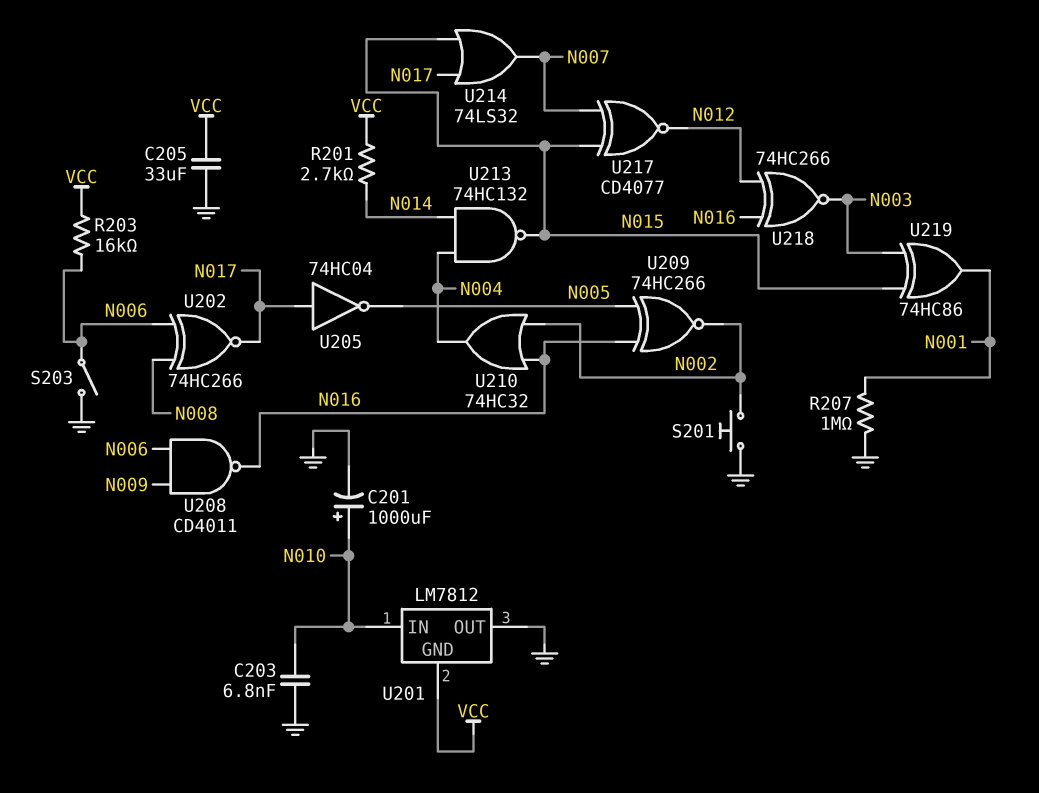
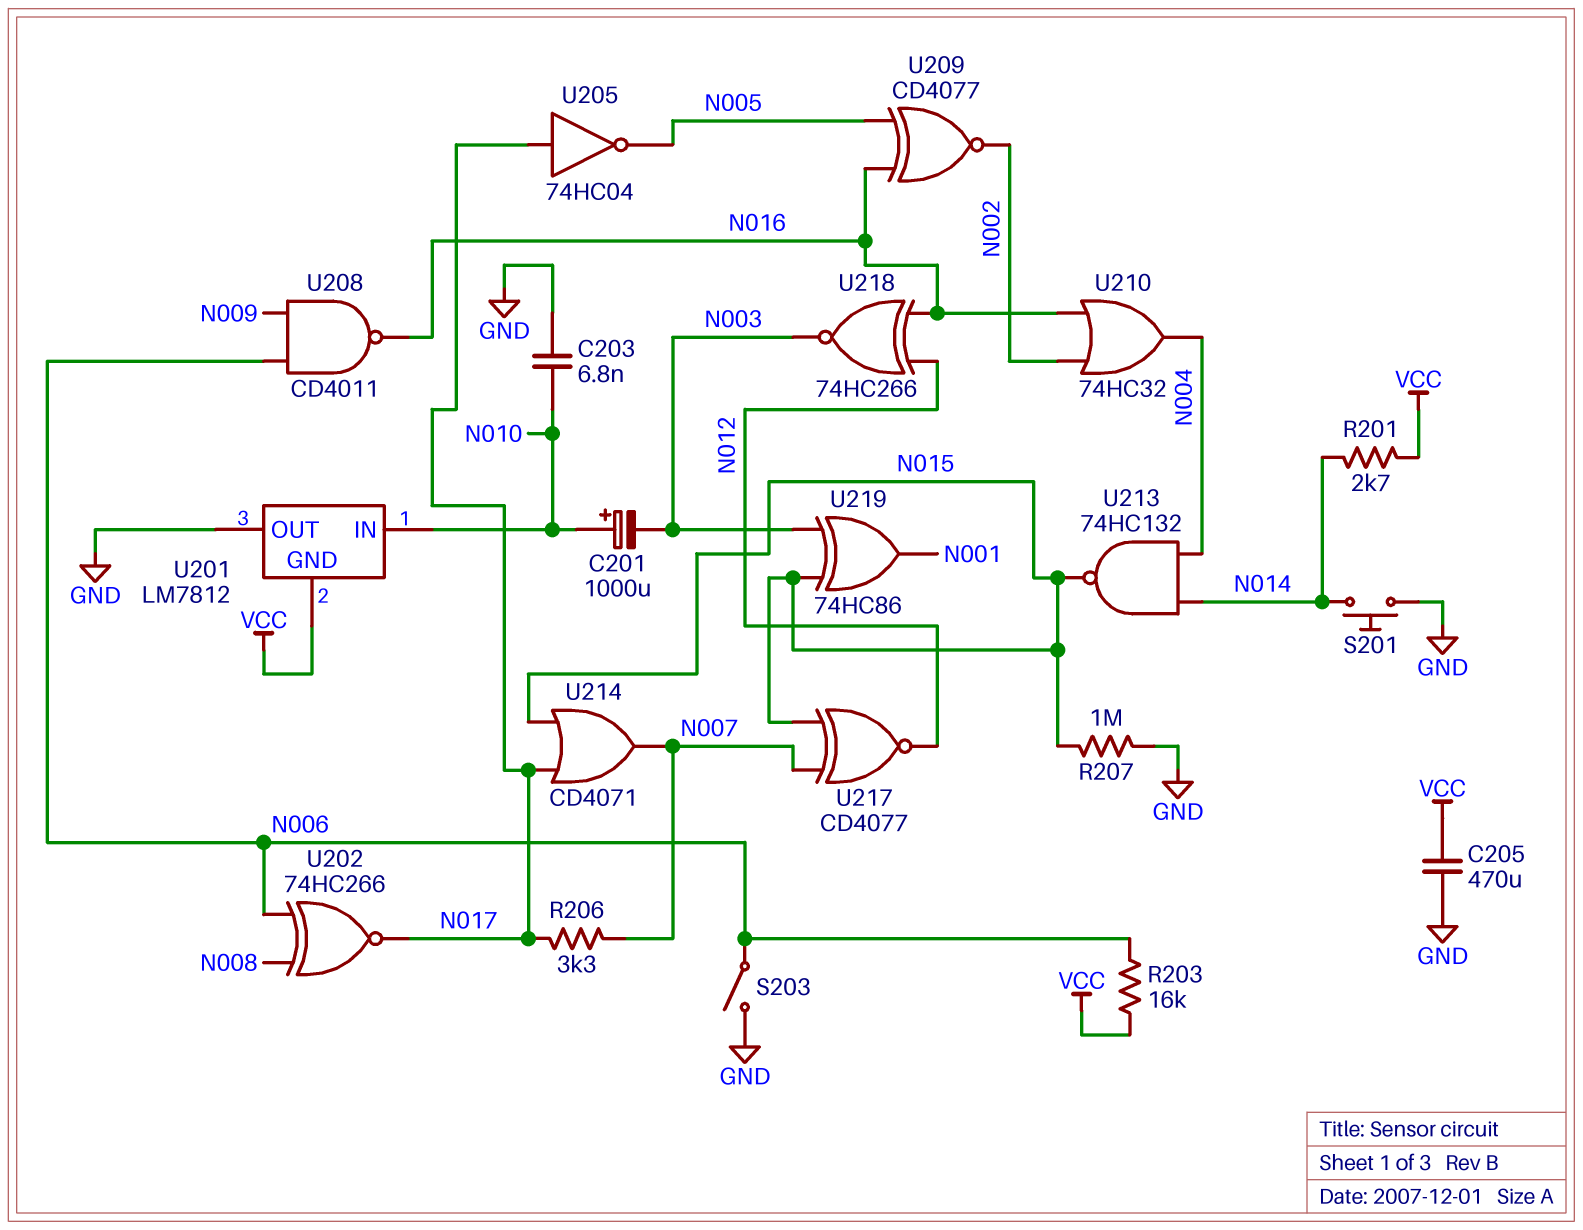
C201: 1000uF (plus N010, minus GND) -> 1000uF (plus N010, minus N003)
C205: 33uF (GND, VCC) -> 470uF (GND, VCC)
R206: none -> 3.3k (N007, N017)
R207: 1M (GND, N001) -> 1M (GND, N015)
S201: button (GND, N002) -> button (GND, N014)
U209: XNOR 74HC266 (in N005, in N016, out N002) -> XNOR CD4077 (in N005, in N016, out N002)
U214: OR 74LS32 (in N015, in N017, out N007) -> OR CD4071 (in N015, in N017, out N007)

